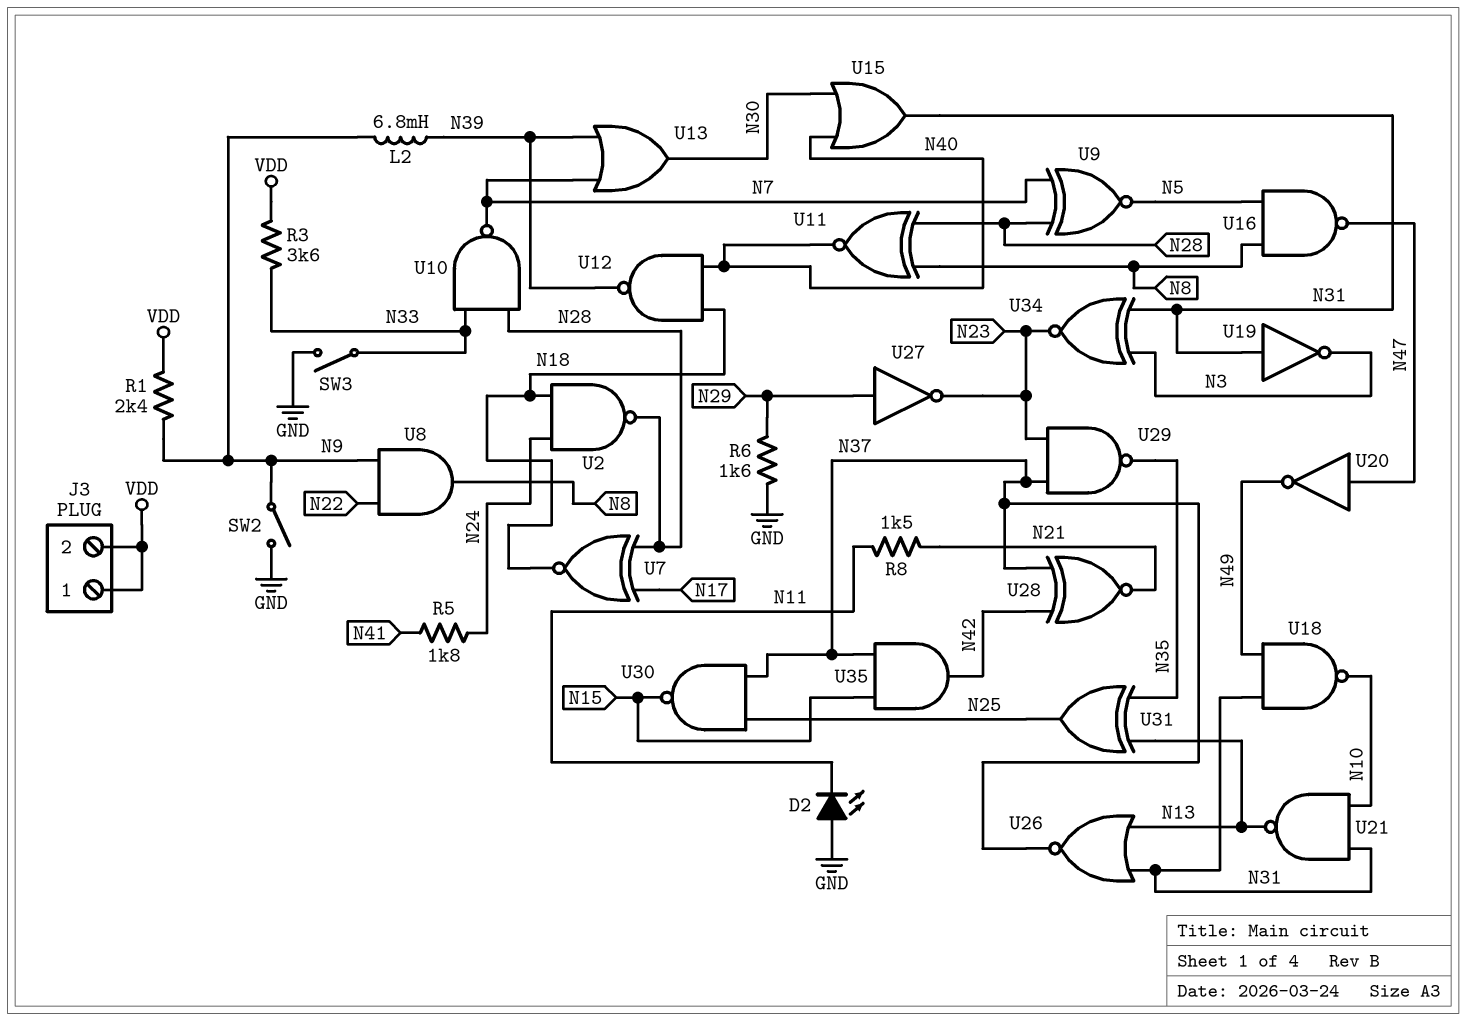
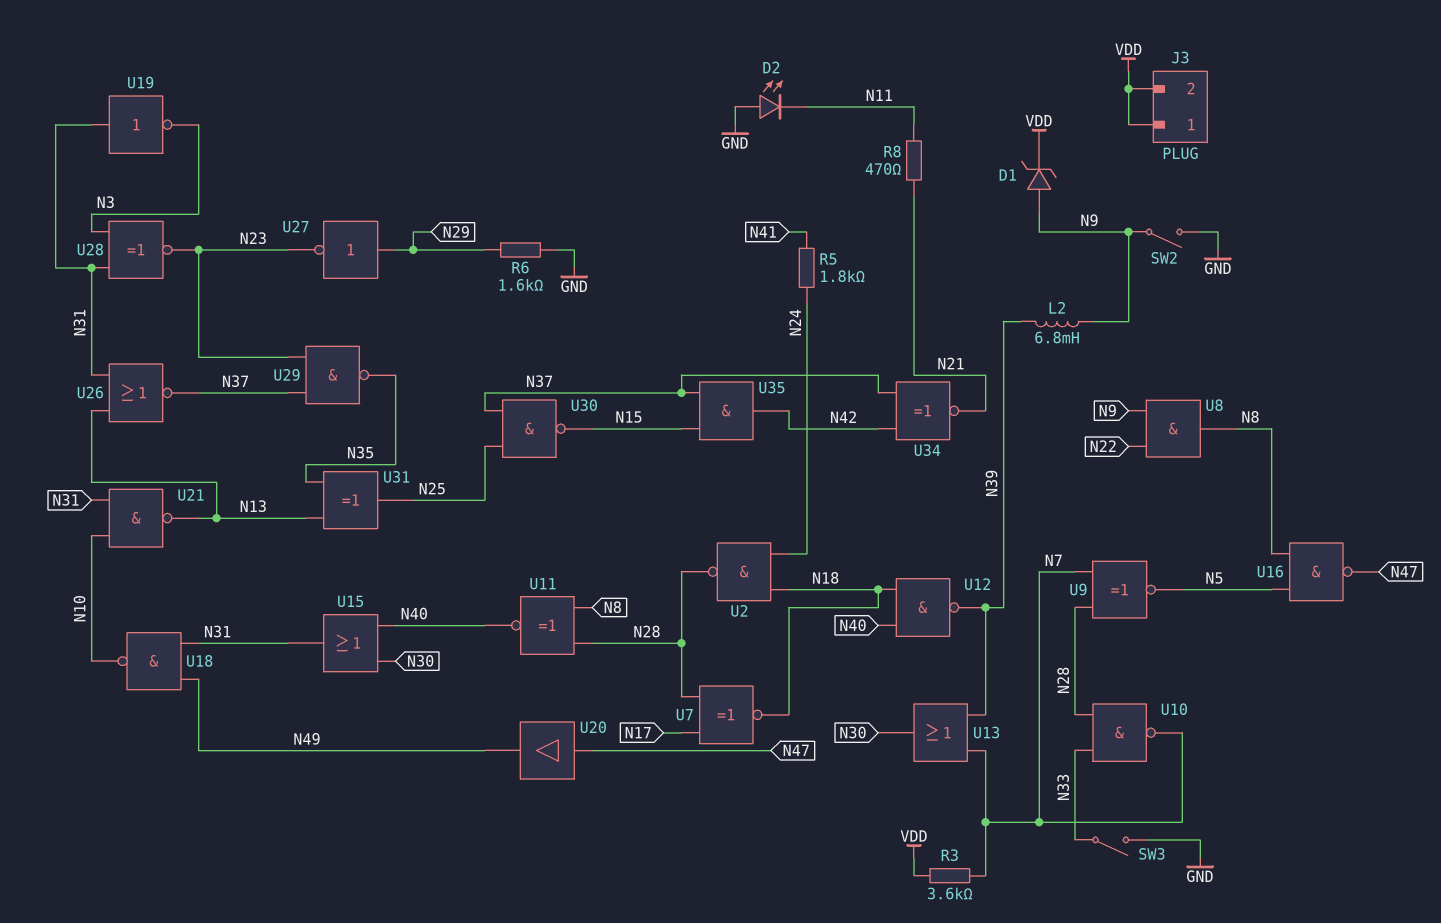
D1: none -> zener (A N9, K VDD)
R1: 2.4k (N9, VDD) -> none
R3: 3.6k (N33, VDD) -> 3.6k (N7, VDD)
R8: 1.5k (N11, N21) -> 470 (N11, N21)
U20: NOT (in N47, out N49) -> buffer (in N47, out N49)
U28: XNOR (in N37, in N42, out N21) -> XNOR (in N3, in N31, out N23)
U34: XNOR (in N3, in N31, out N23) -> XNOR (in N37, in N42, out N21)

